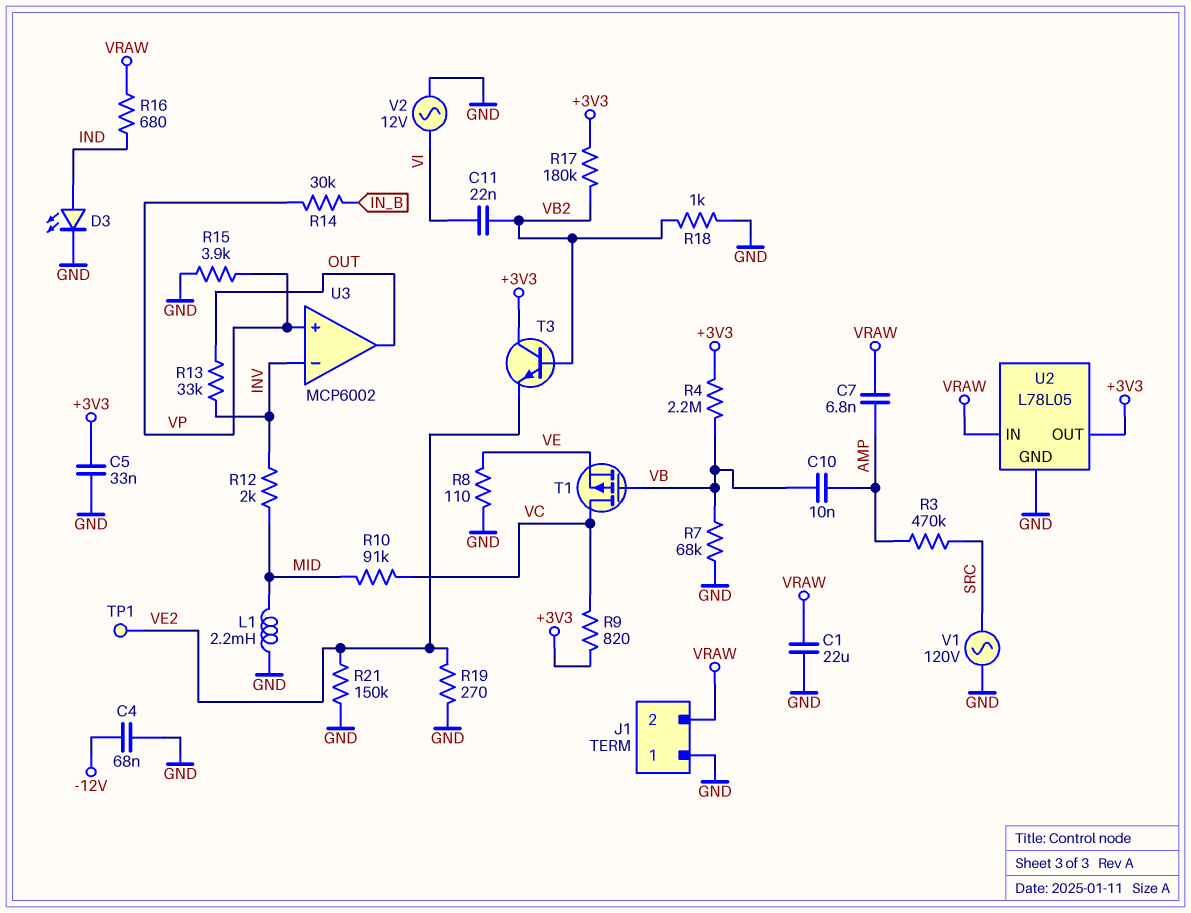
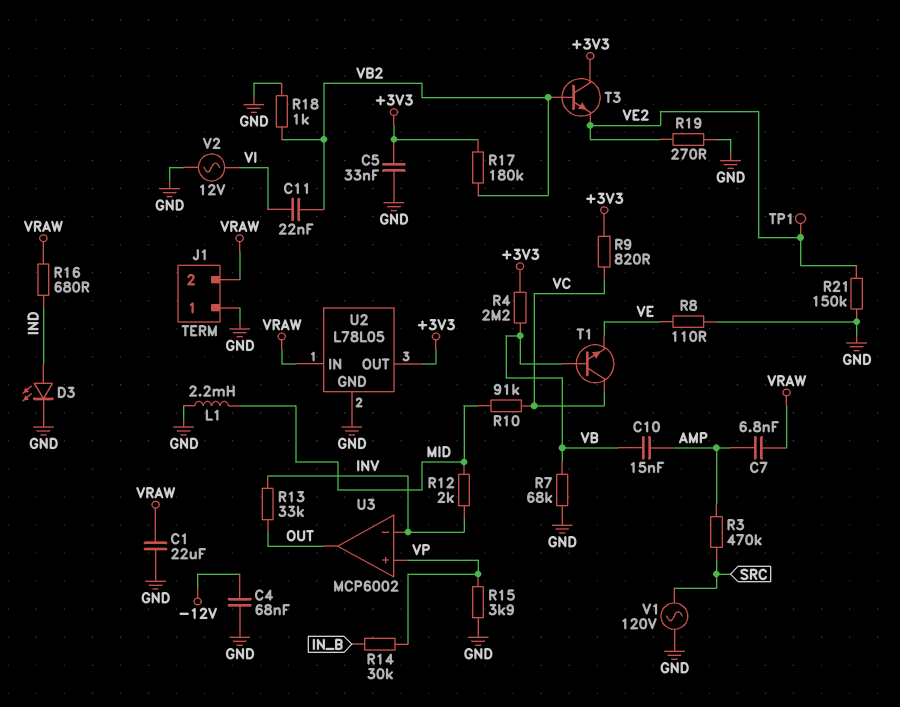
C10: 10nF (AMP, VB) -> 15nF (AMP, VB)
T1: PMOS (G VB, D VC, S VE) -> NPN (B VB, C VC, E VE)

